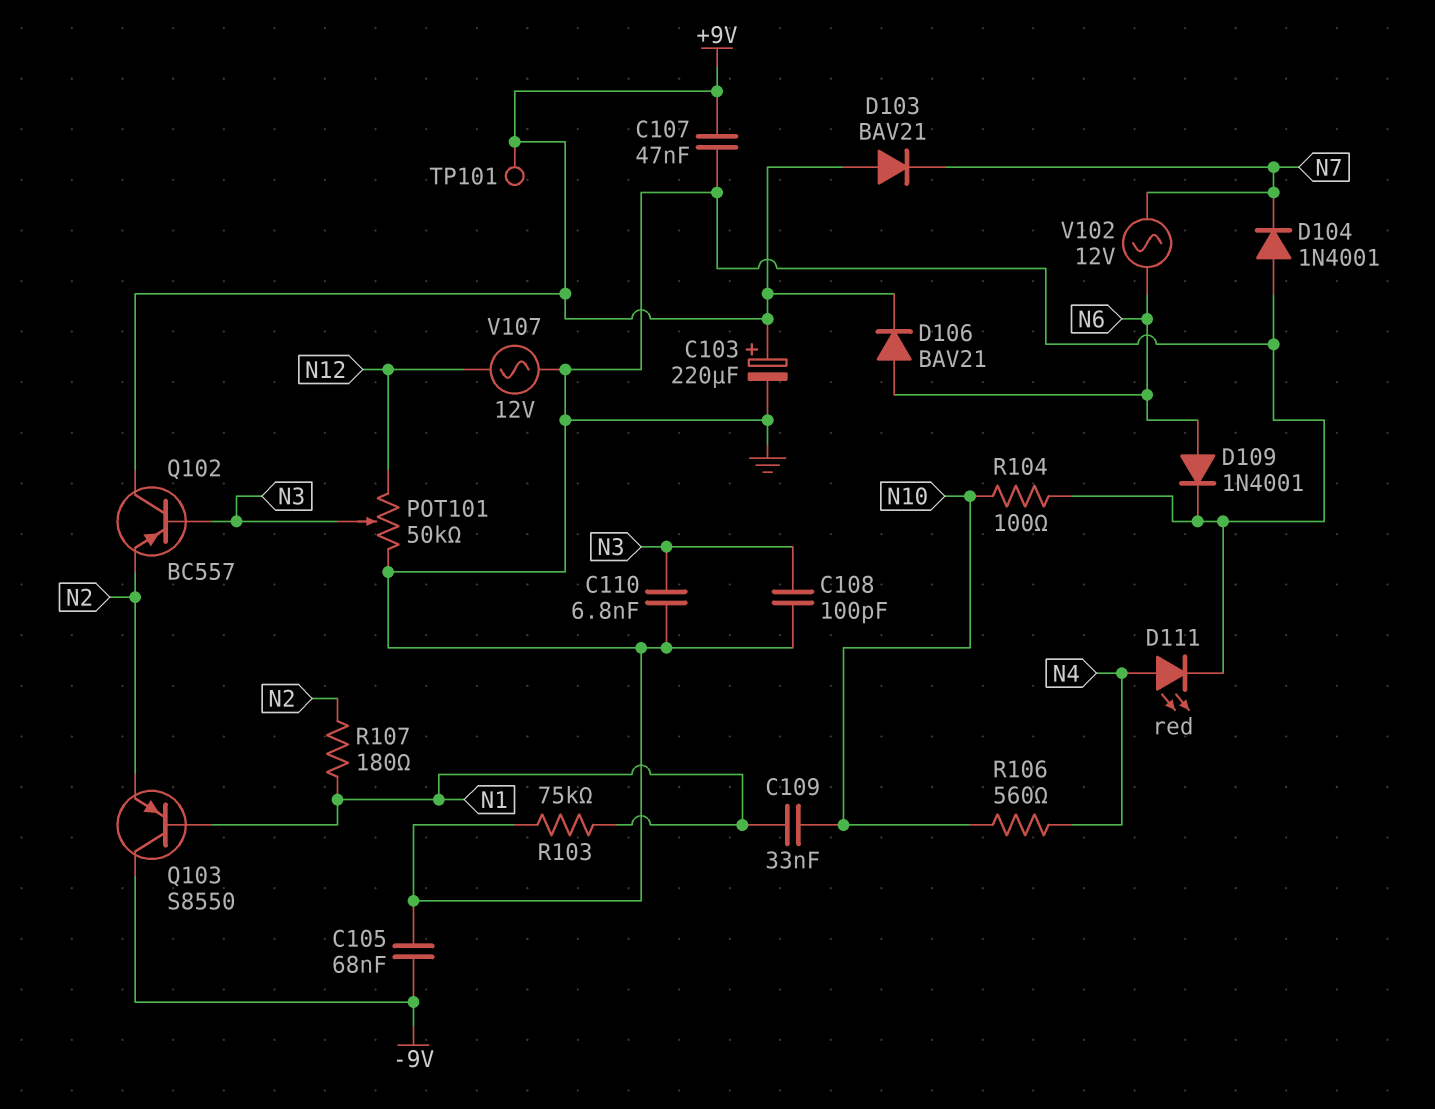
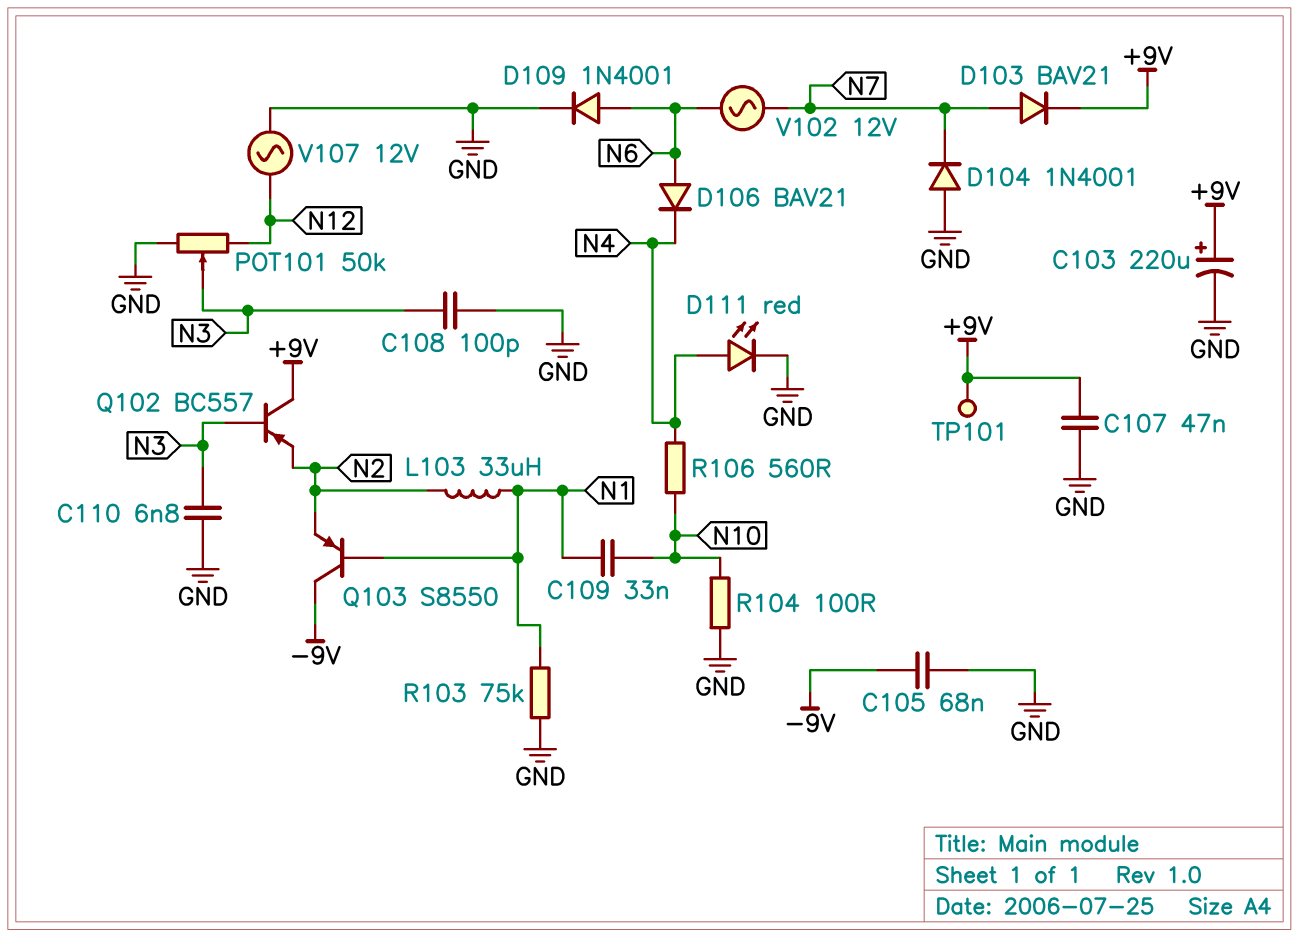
D103: diode BAV21 (A +9V, K N7) -> diode BAV21 (A N7, K +9V)
D106: diode BAV21 (A N6, K +9V) -> diode BAV21 (A N6, K N4)
L103: none -> 33uH (N1, N2)
R107: 180 (N1, N2) -> none

